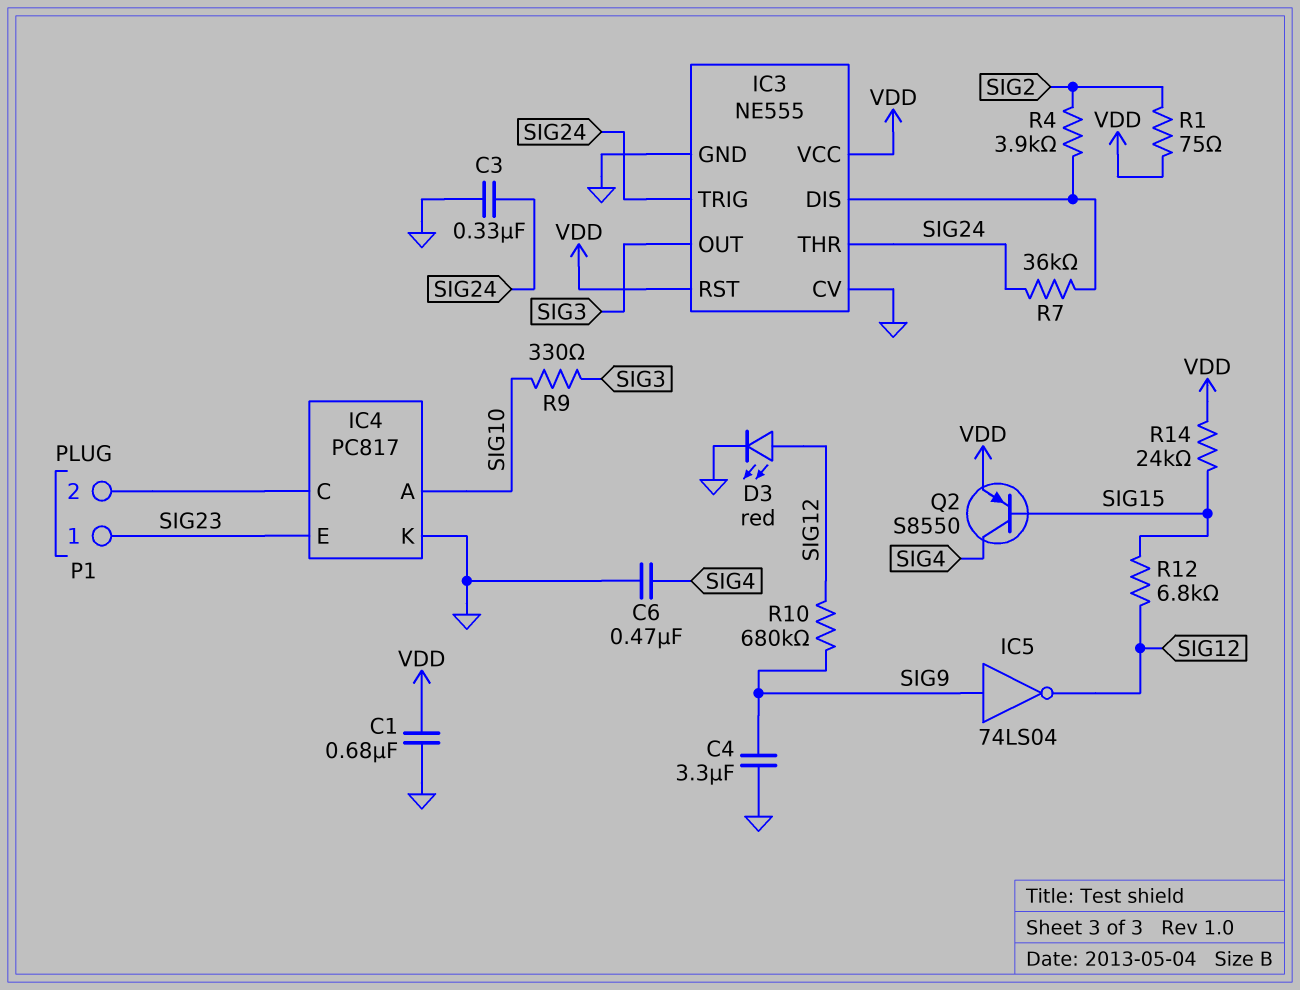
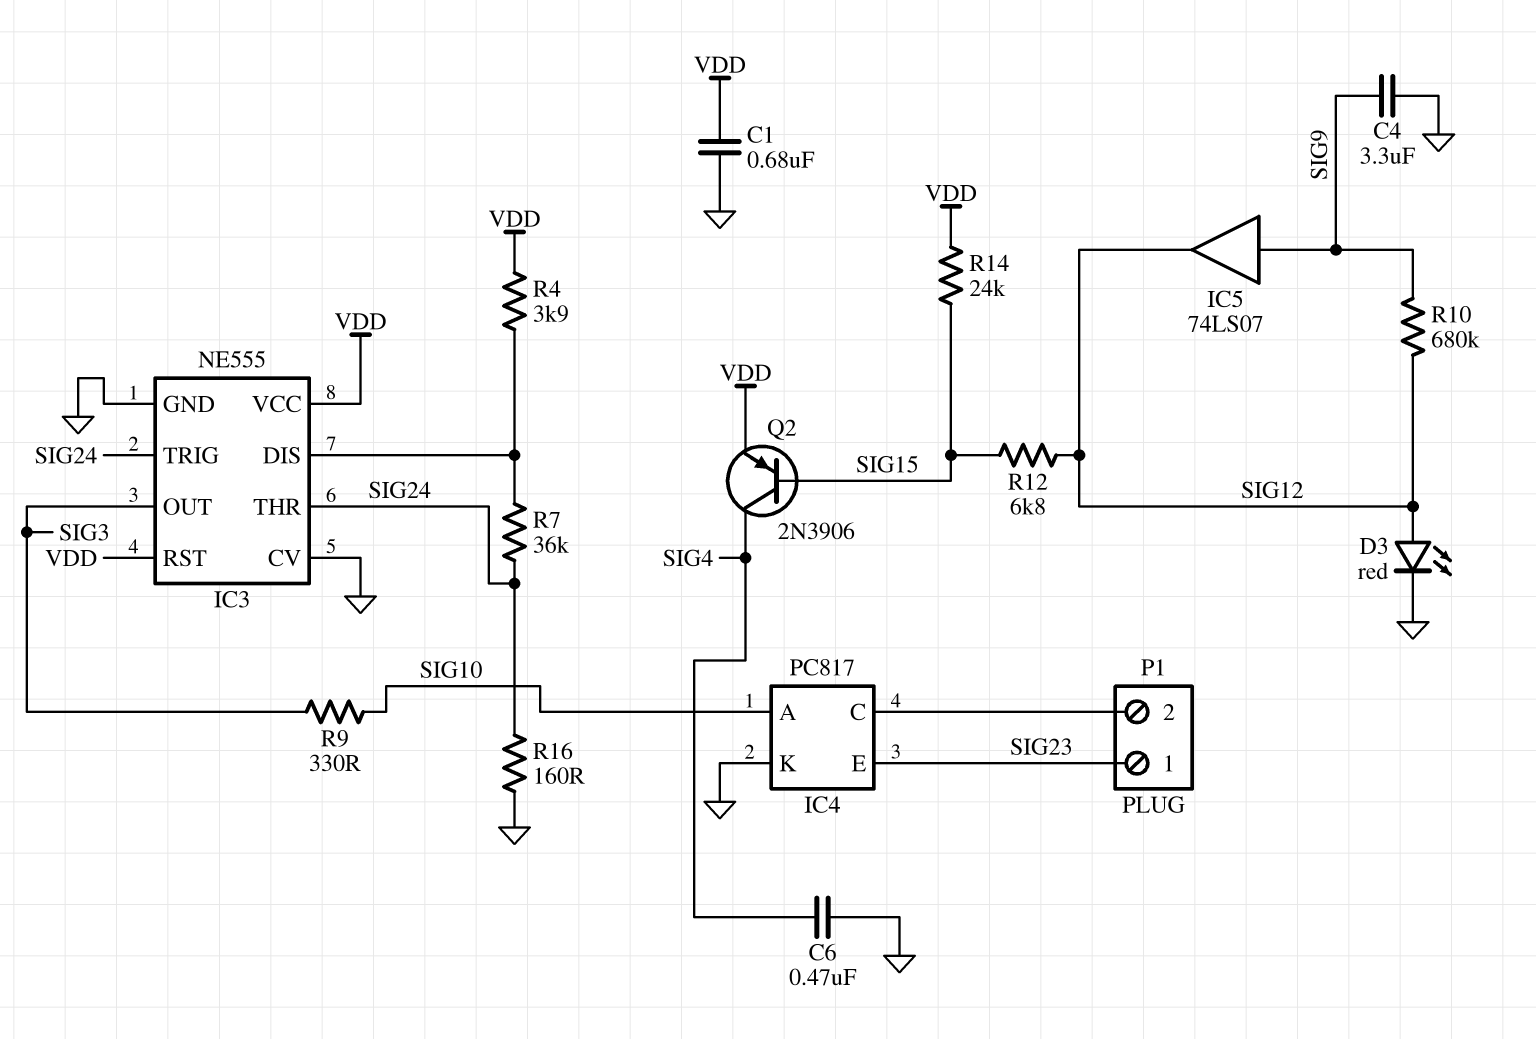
C3: 330nF (GND, SIG24) -> none
IC5: NOT 74LS04 (in SIG9, out SIG12) -> buffer 74LS07 (in SIG9, out SIG12)
Q2: PNP S8550 (B SIG15, C SIG4, E VDD) -> PNP 2N3906 (B SIG15, C SIG4, E VDD)
R1: 75 (SIG2, VDD) -> none
R4: 3.9k (IC3/DIS, SIG2) -> 3.9k (IC3/DIS, VDD)
R16: none -> 160 (GND, SIG24)

